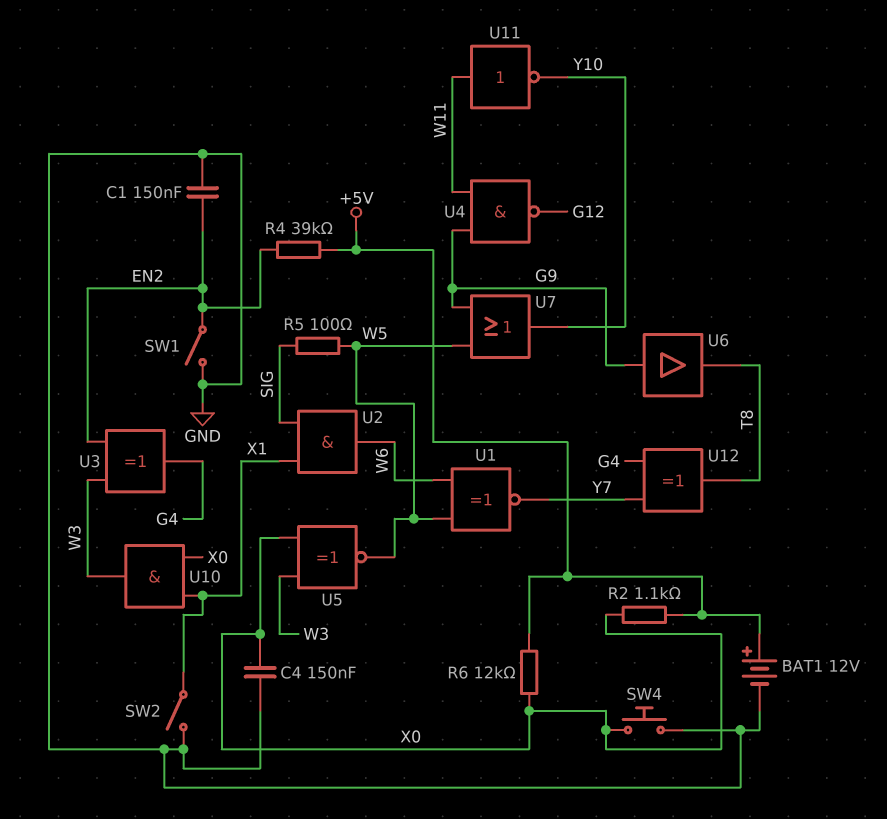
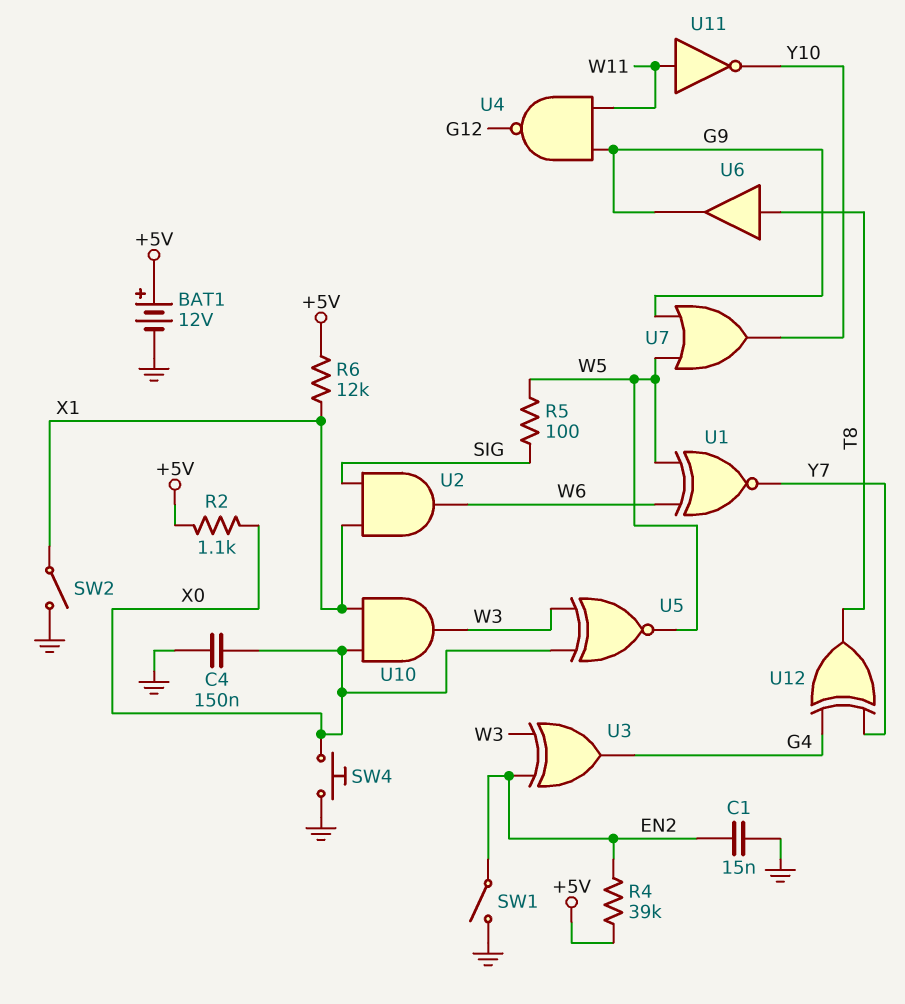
C1: 150nF (EN2, GND) -> 15nF (EN2, GND)
R6: 12k (+5V, X0) -> 12k (+5V, X1)
U6: buffer (in G9, out T8) -> buffer (in T8, out G9)

